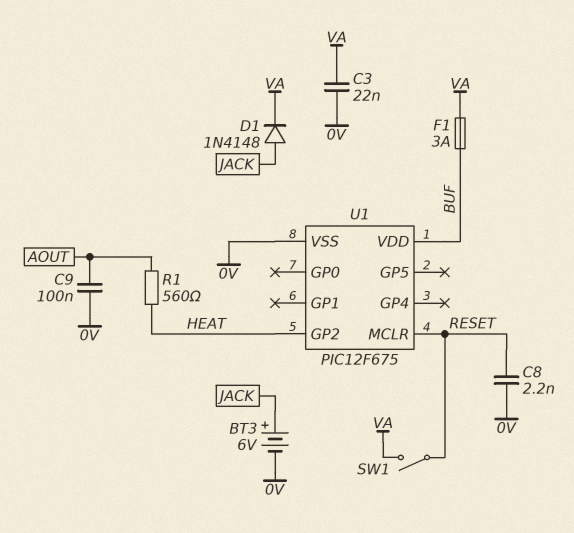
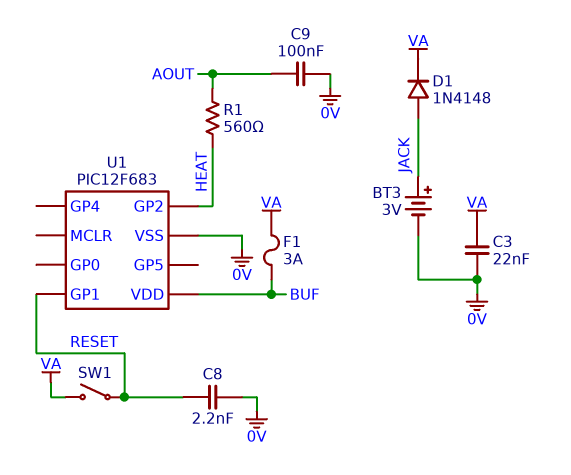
BT3: 6V (plus JACK, minus 0V) -> 3V (plus JACK, minus 0V)
U1: PIC12F675 -> PIC12F683
U1 pin GP1: none -> RESET
U1 pin MCLR: RESET -> none

